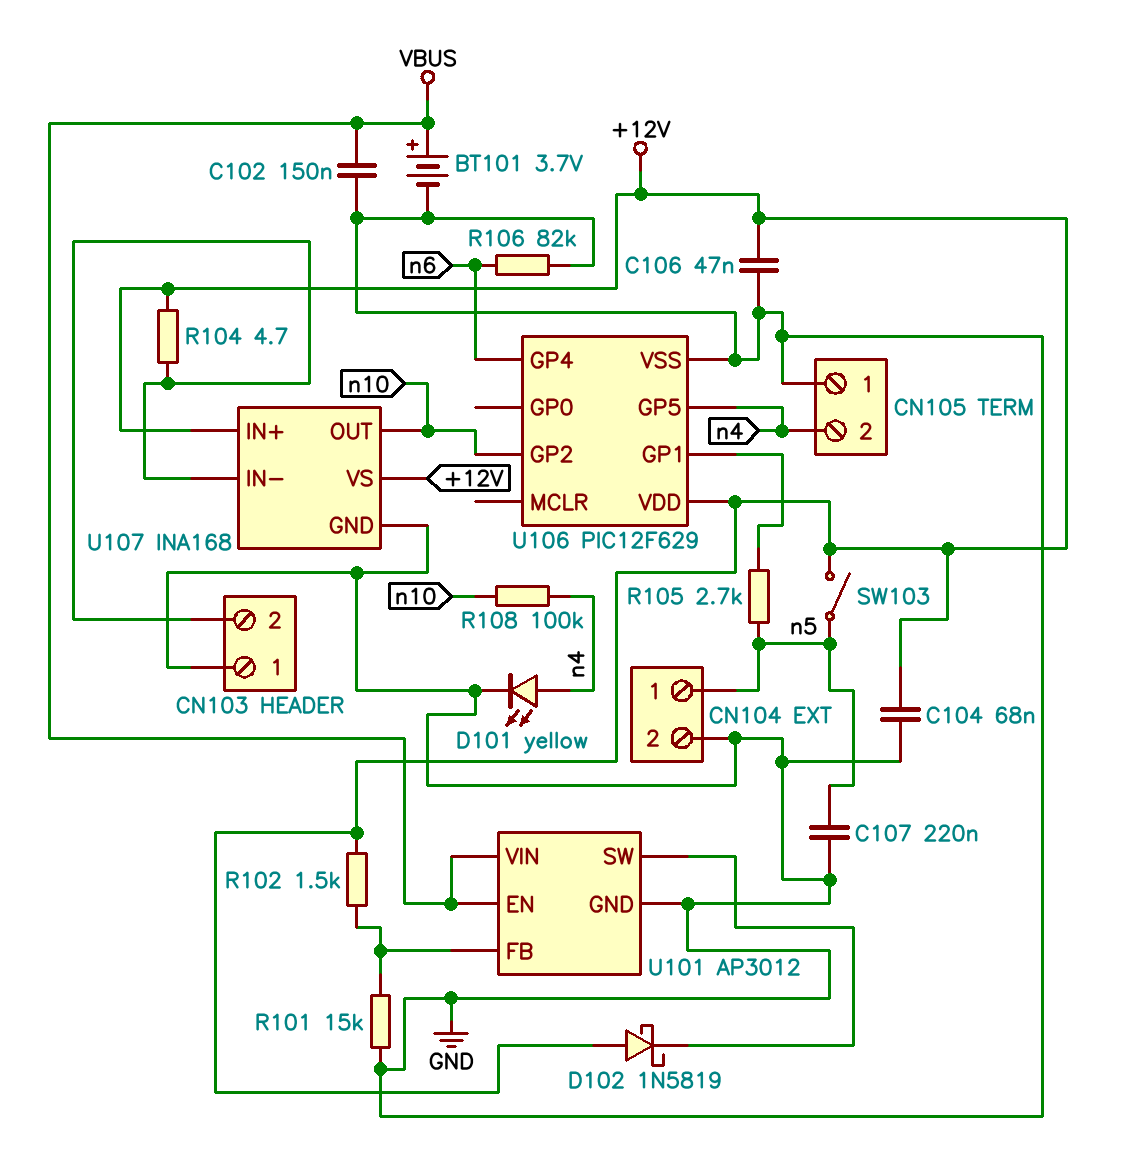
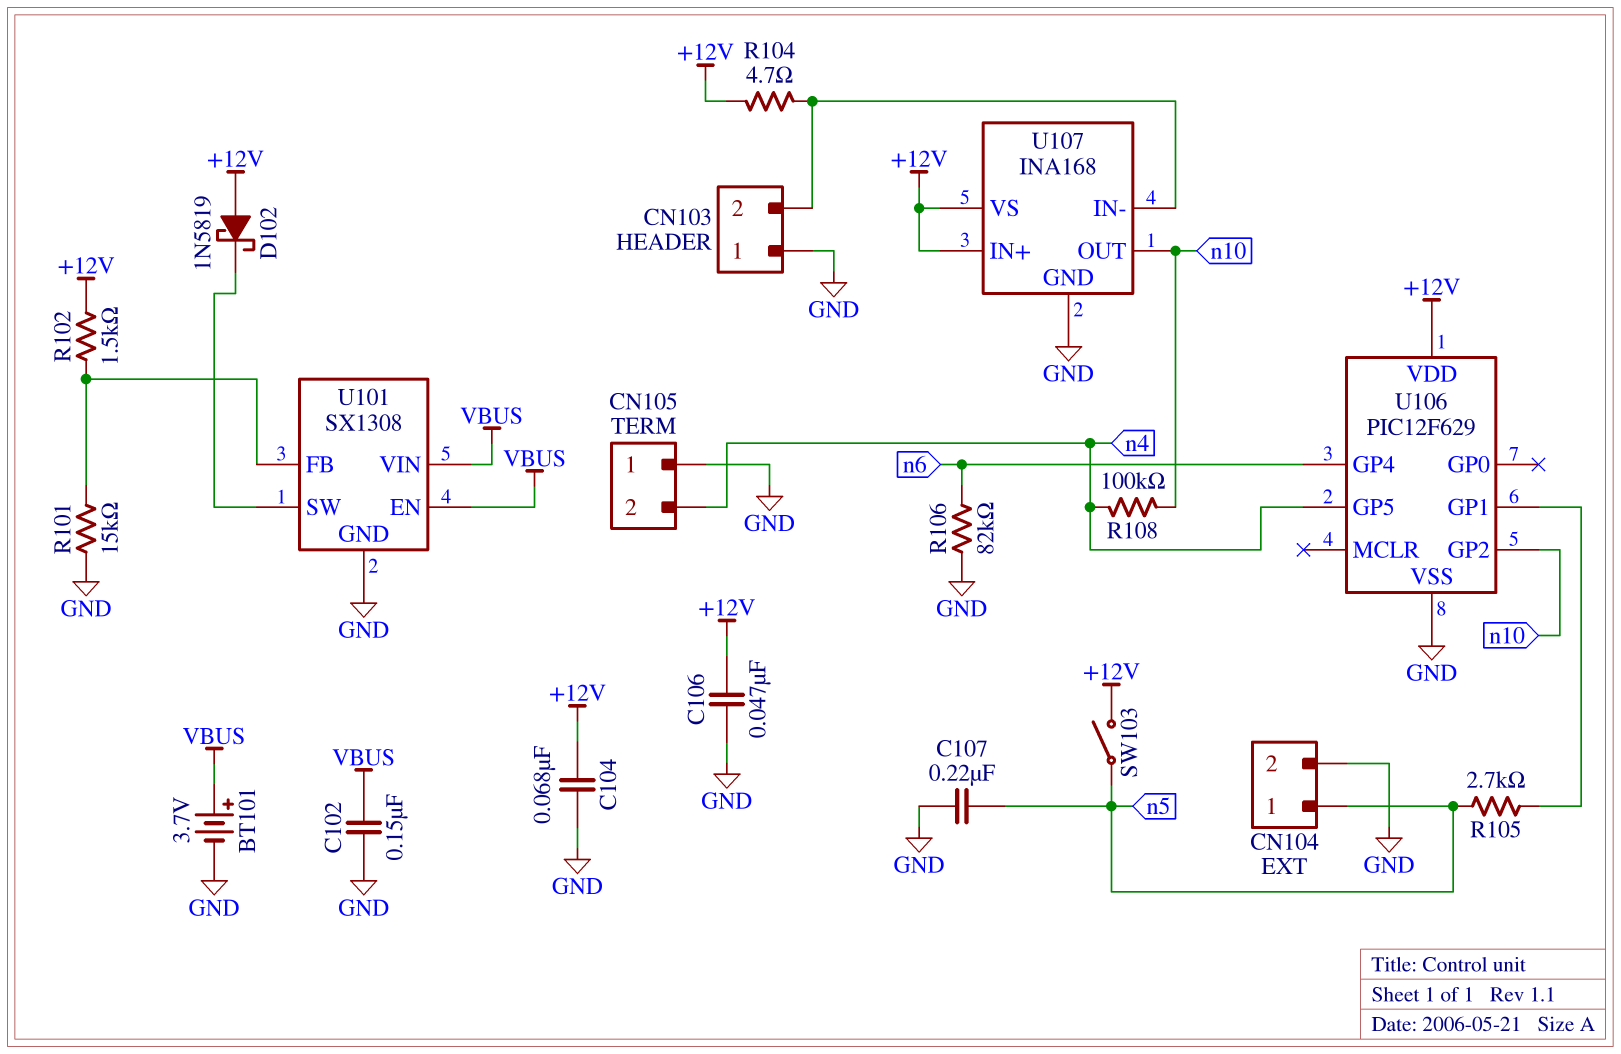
D101: LED yellow (A n4, K GND) -> none
U101: AP3012 -> SX1308

